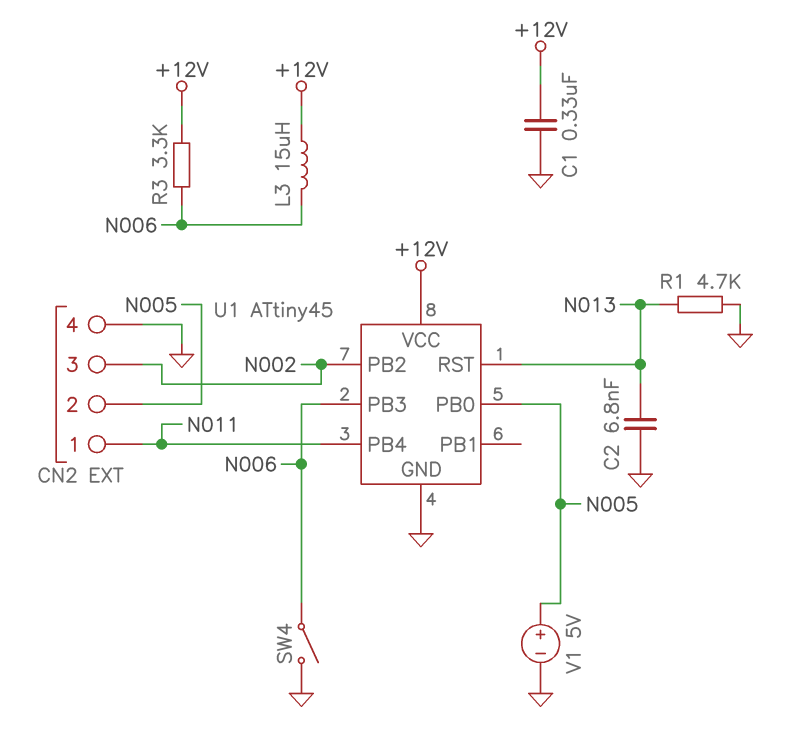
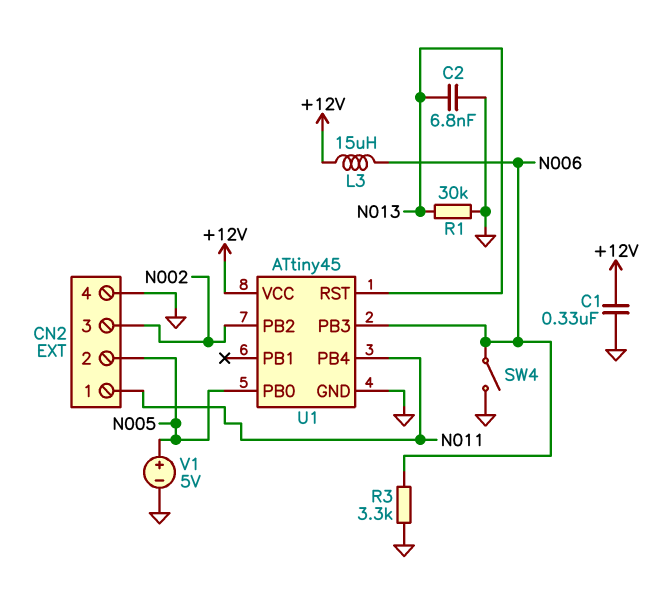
R1: 4.7k (GND, N013) -> 30k (GND, N013)
R3: 3.3k (+12V, N006) -> 3.3k (GND, N006)

